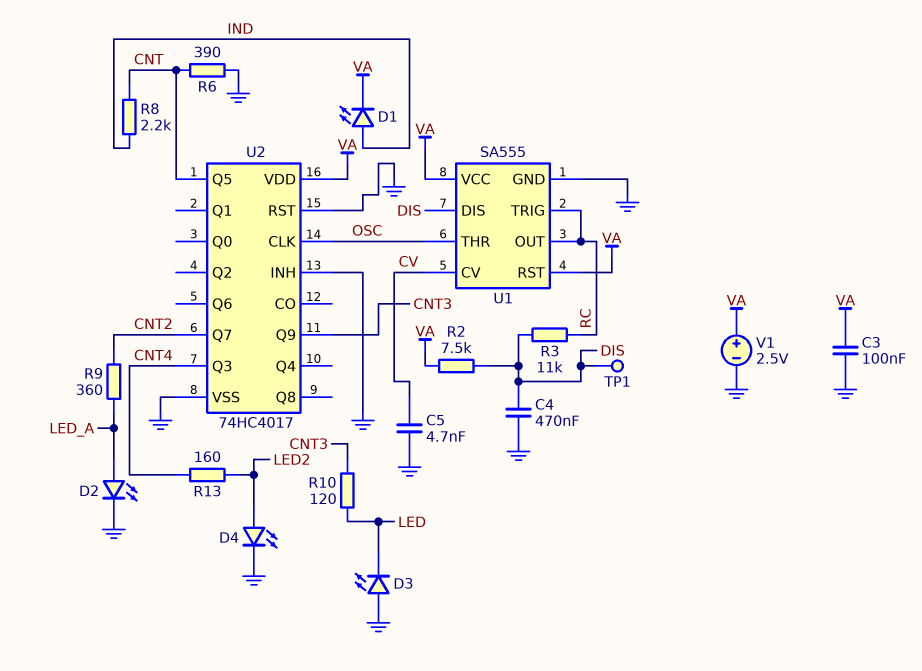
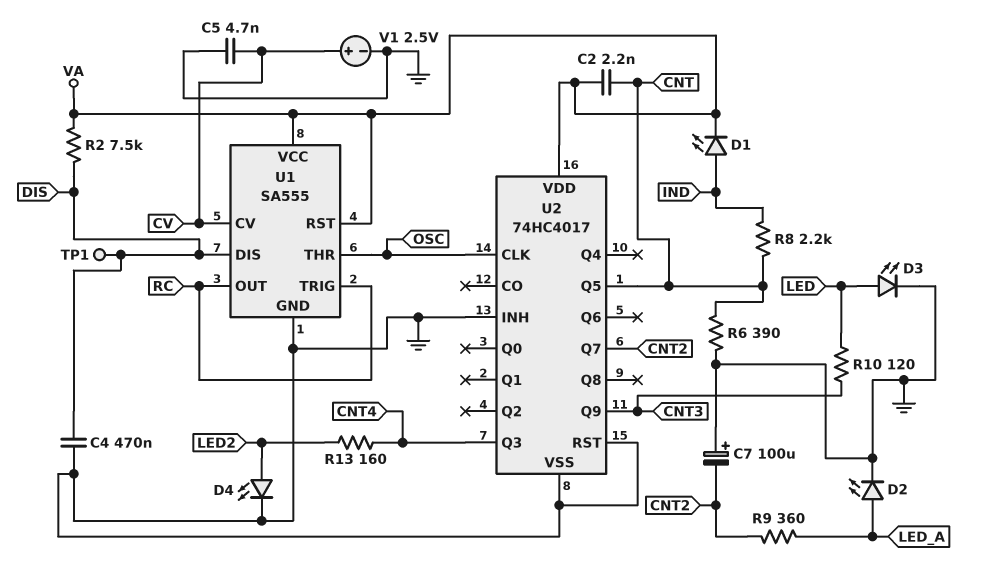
C2: none -> 2.2nF (CNT, VA)
C3: 100nF (GND, VA) -> none
C7: none -> 100uF (plus GND, minus CNT2)
D3: LED (A GND, K LED) -> LED (A LED, K GND)
R3: 11k (DIS, RC) -> none
V1: 2.5V (plus VA, minus GND) -> 2.5V (plus CV, minus GND)

